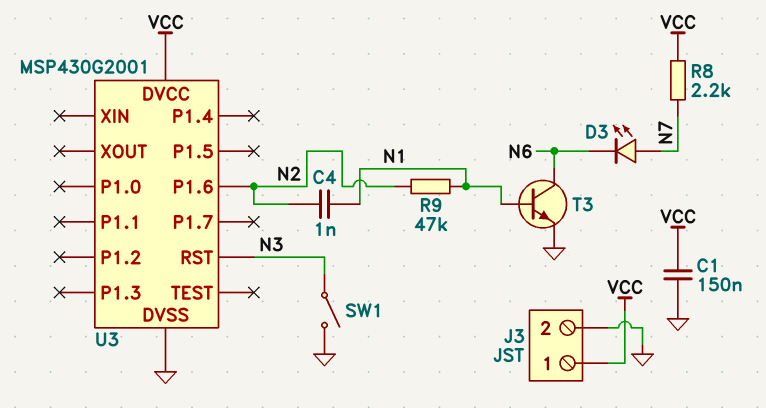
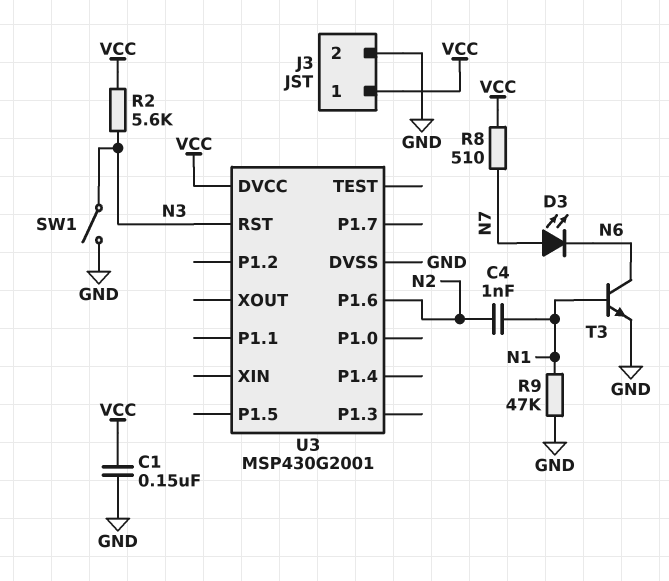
R2: none -> 5.6k (N3, VCC)
R8: 2.2k (N7, VCC) -> 510 (N7, VCC)
R9: 47k (N1, N2) -> 47k (GND, N1)

